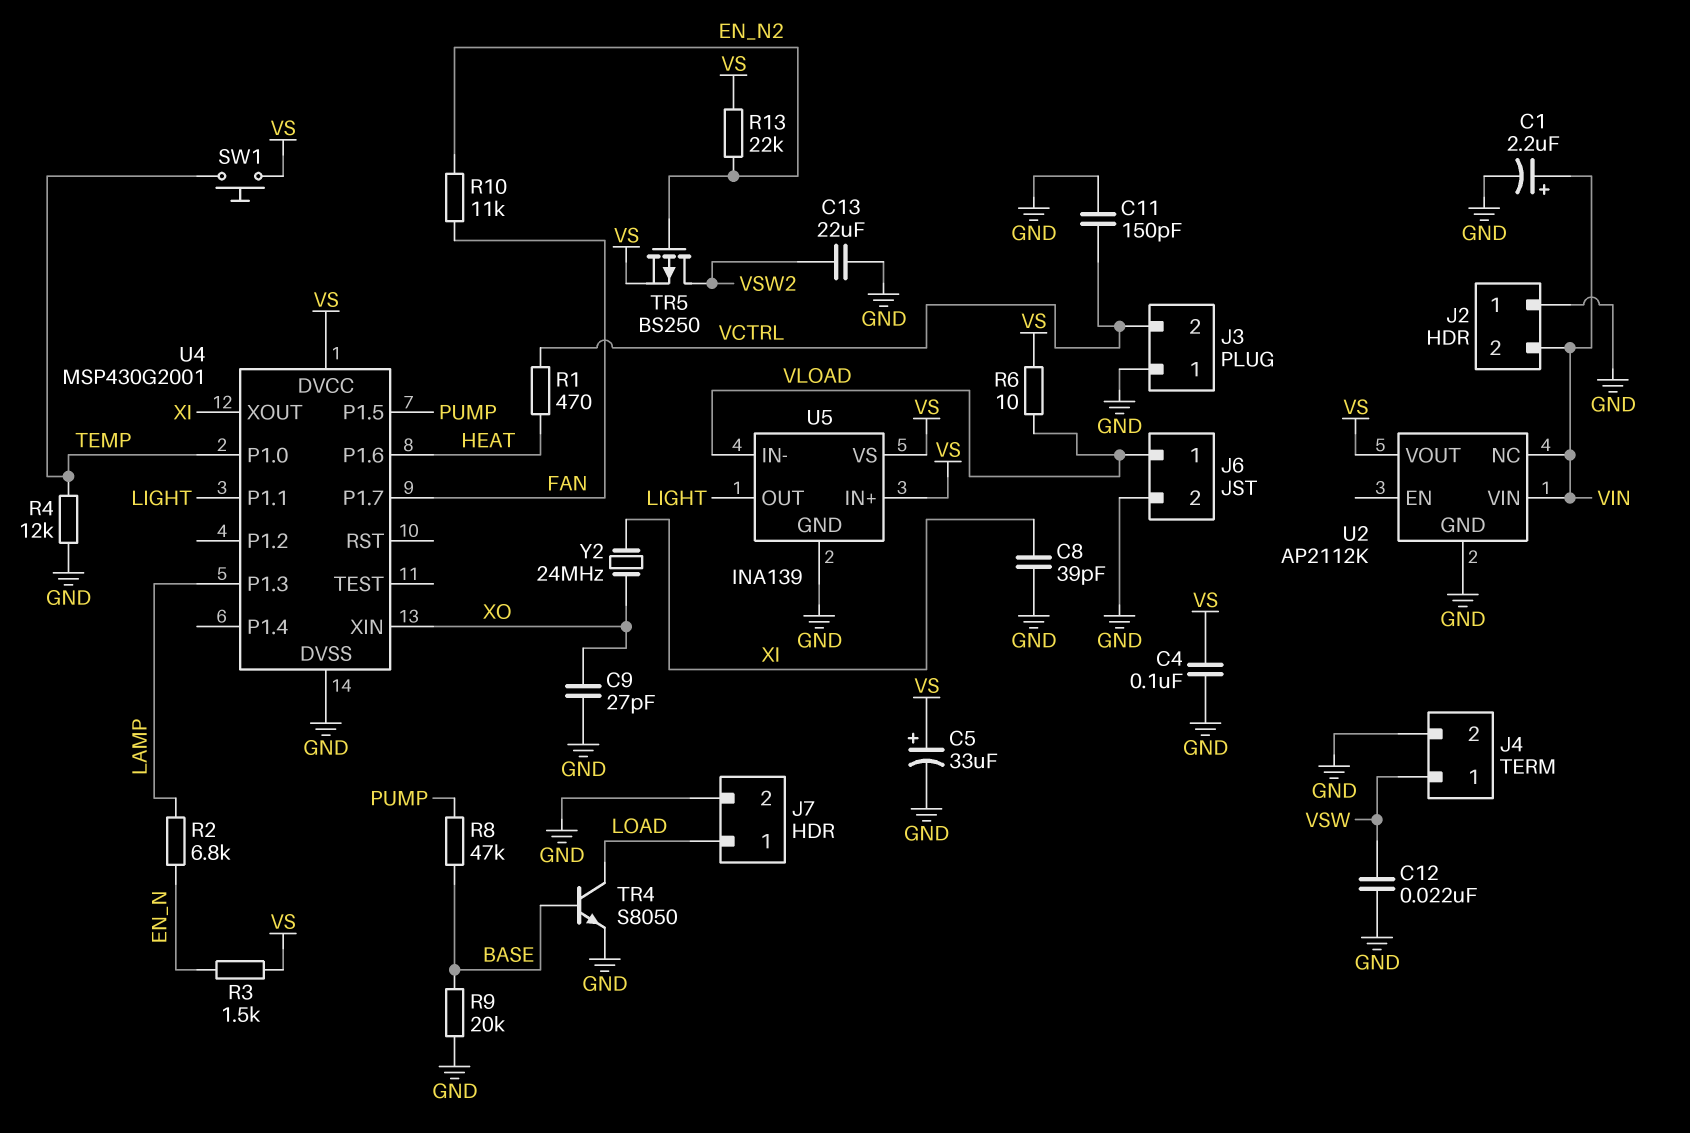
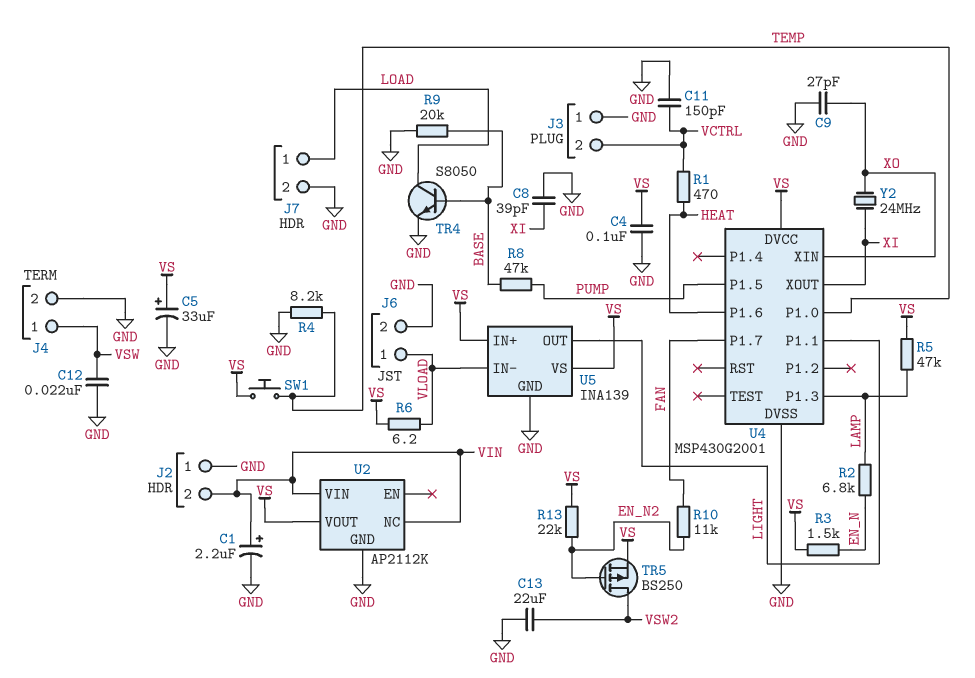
R4: 12k (GND, TEMP) -> 8.2k (GND, TEMP)
R5: none -> 47k (LAMP, VS)
R6: 10 (VLOAD, VS) -> 6.2 (VLOAD, VS)

